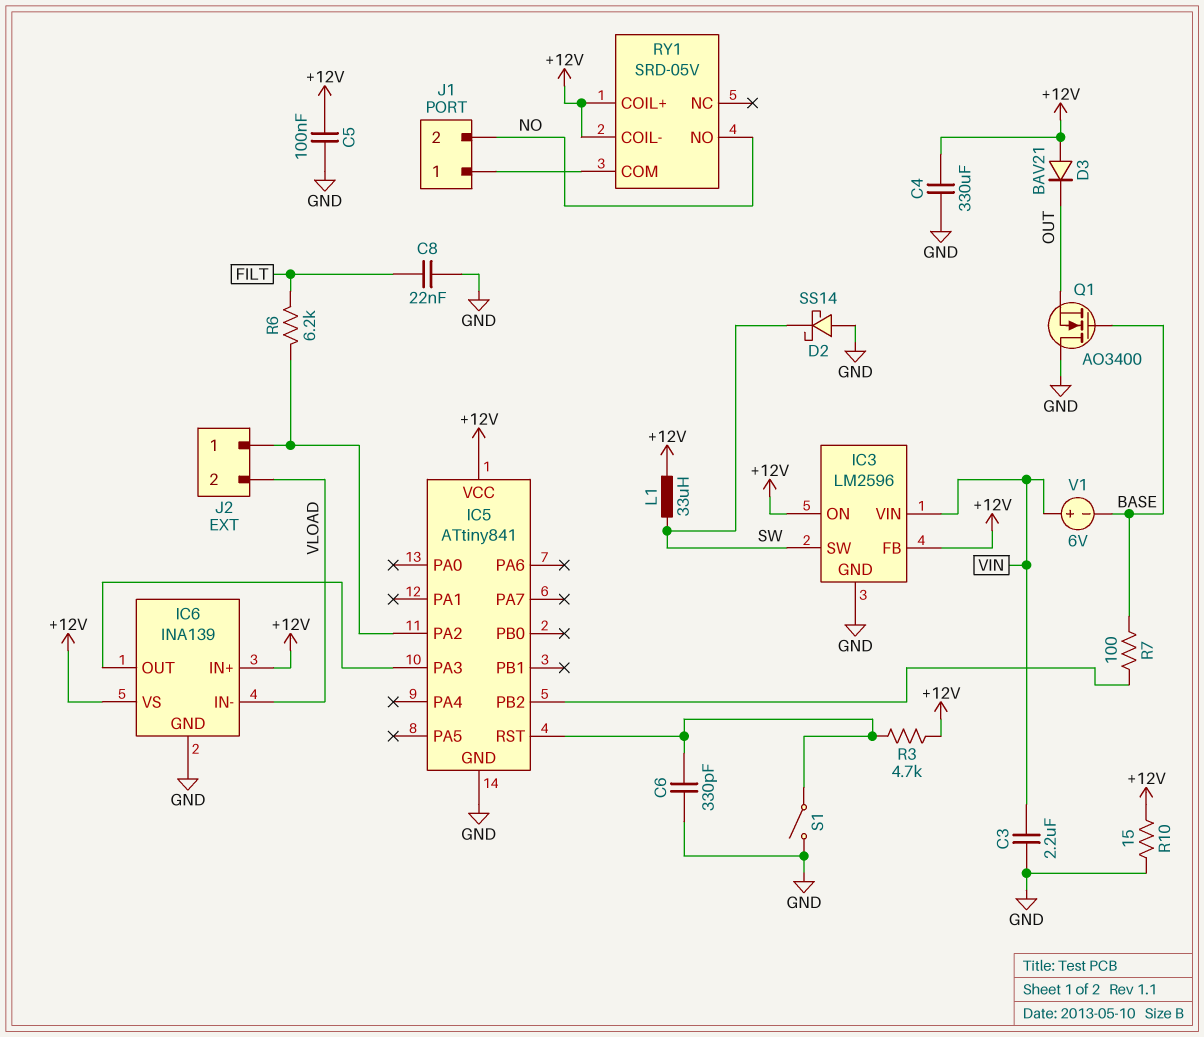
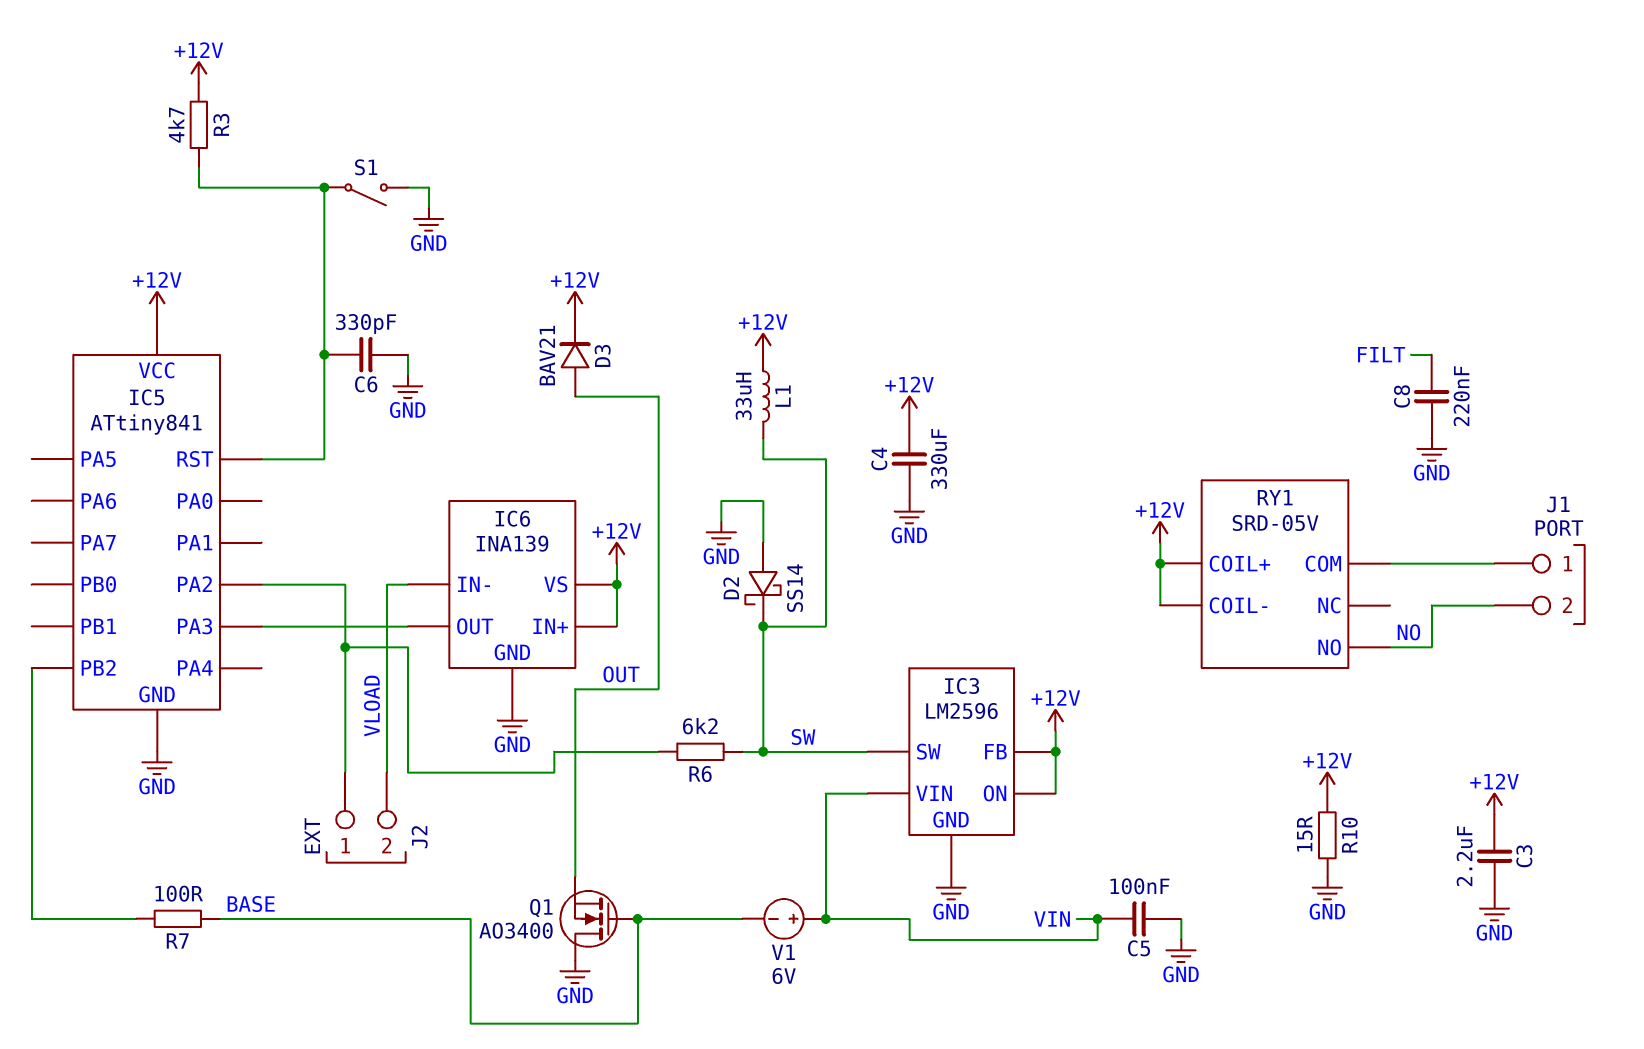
C3: 2.2uF (GND, VIN) -> 2.2uF (+12V, GND)
C5: 100nF (+12V, GND) -> 100nF (GND, VIN)
C8: 22nF (FILT, GND) -> 220nF (FILT, GND)
D3: diode BAV21 (A +12V, K OUT) -> diode BAV21 (A OUT, K +12V)
R6: 6.2k (FILT, IC5/PA2) -> 6.2k (IC5/PA2, SW)

